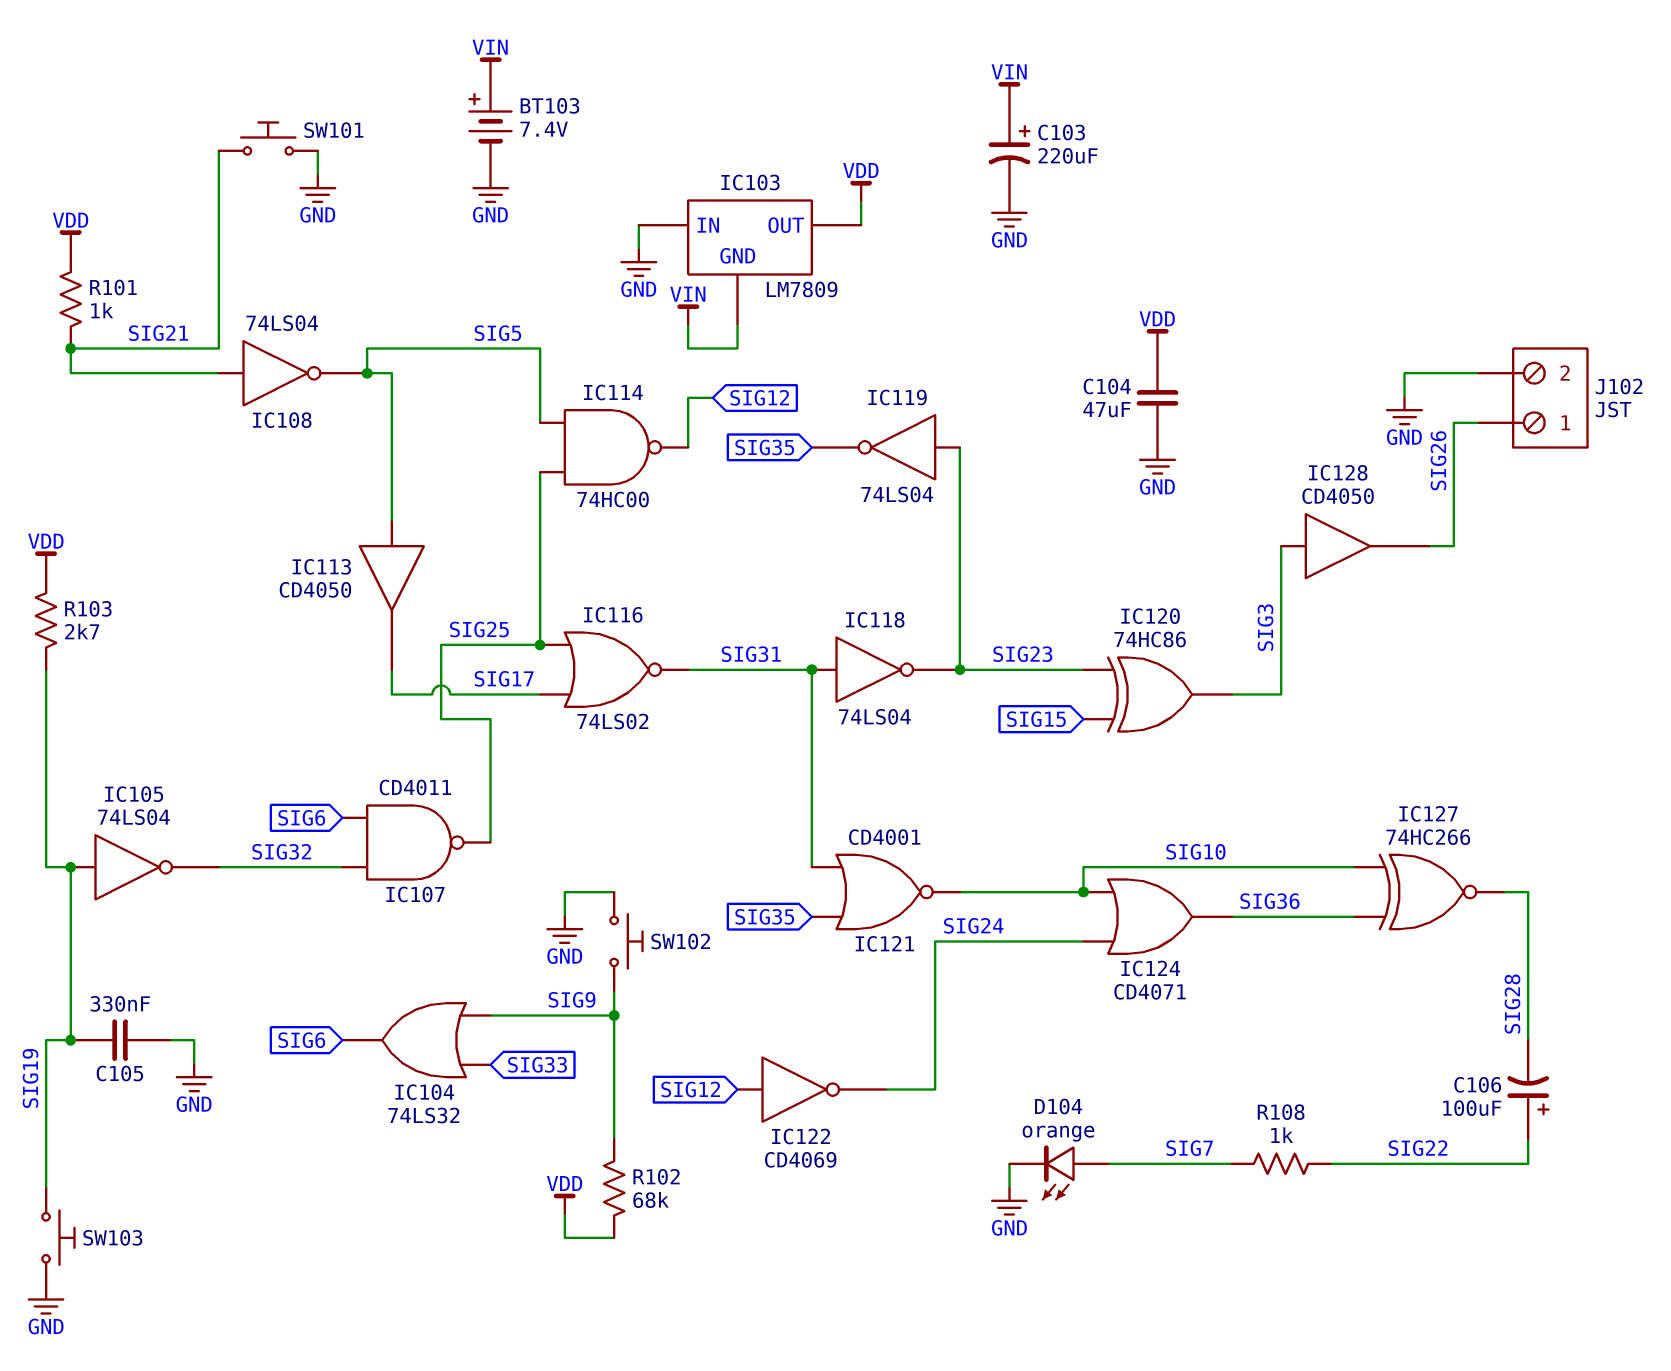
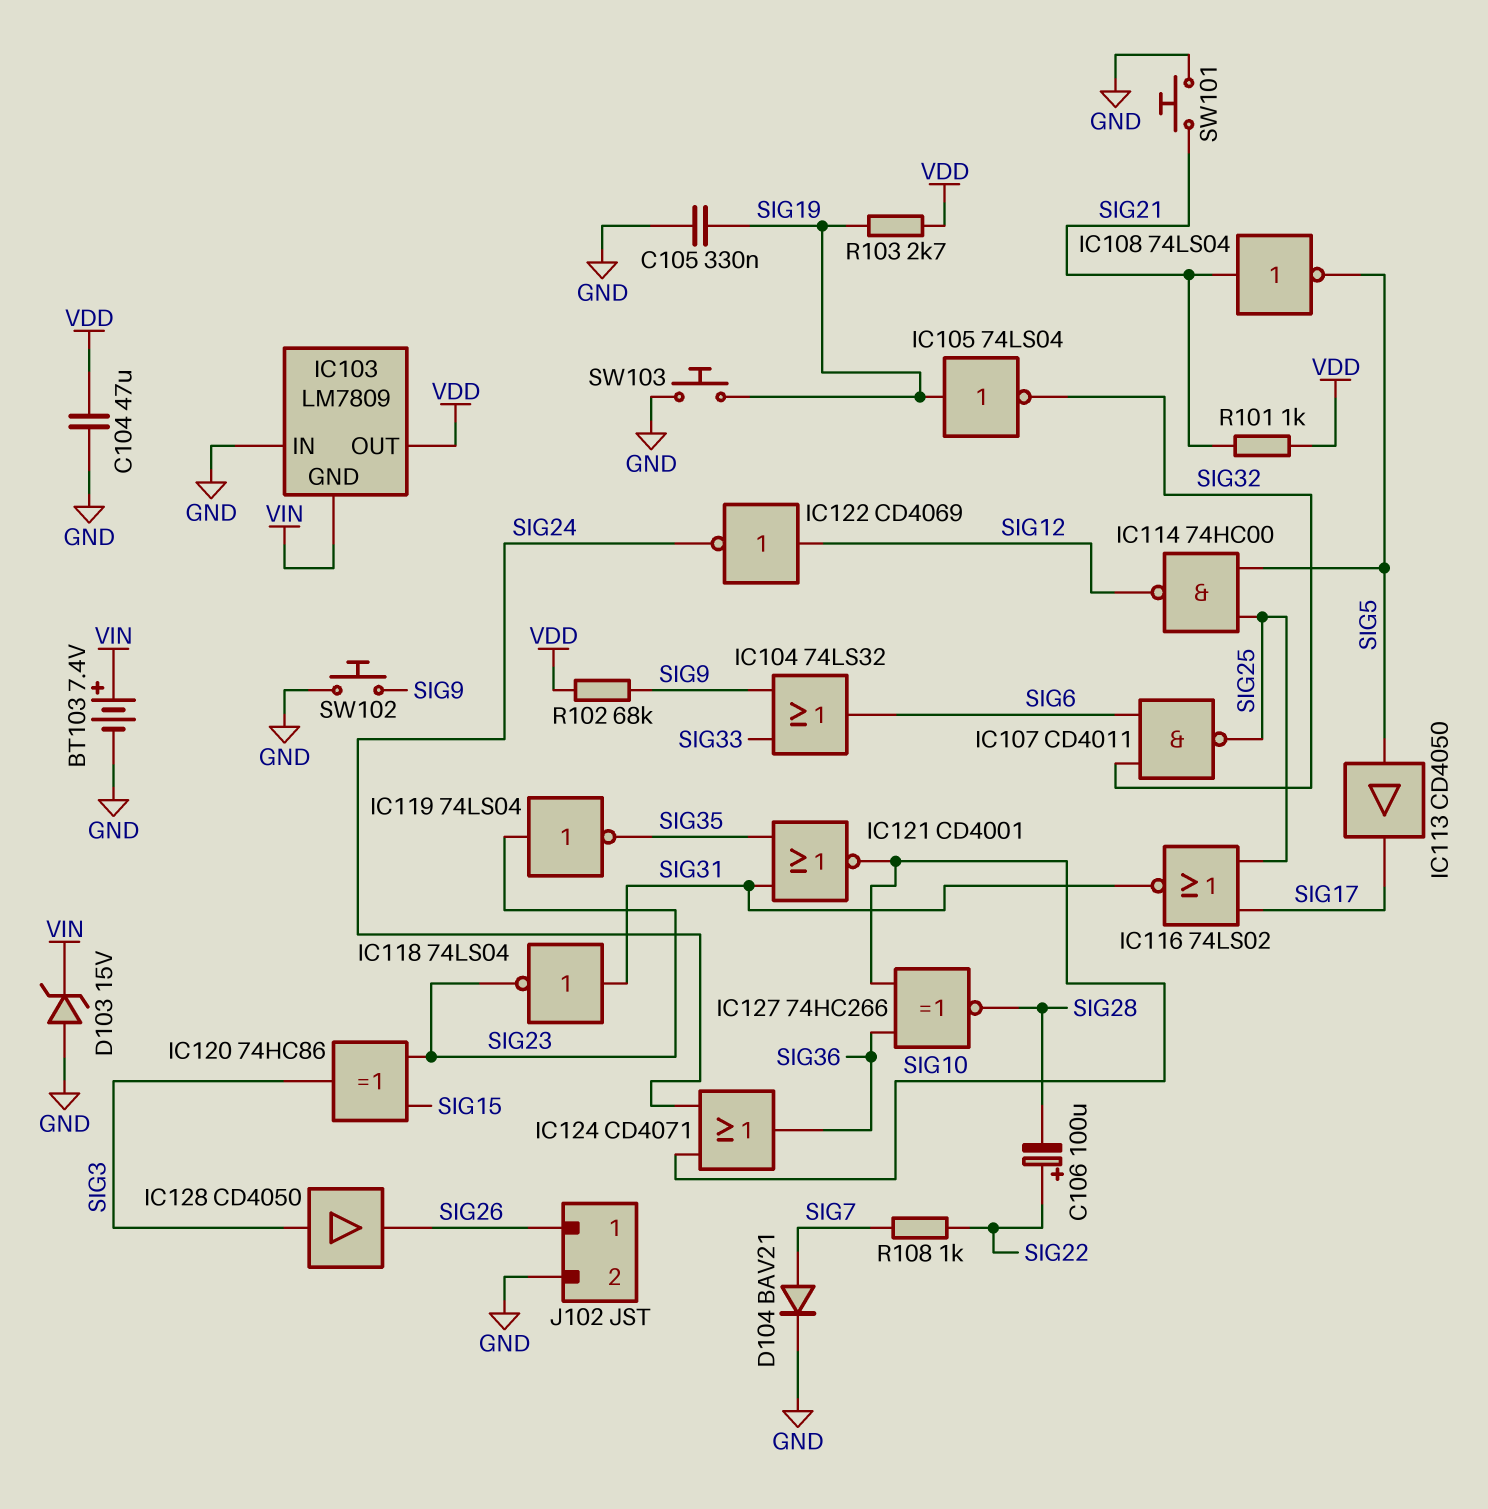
C103: 220uF (plus VIN, minus GND) -> none
D103: none -> zener 15V (A GND, K VIN)
D104: LED orange (A SIG7, K GND) -> diode BAV21 (A SIG7, K GND)

